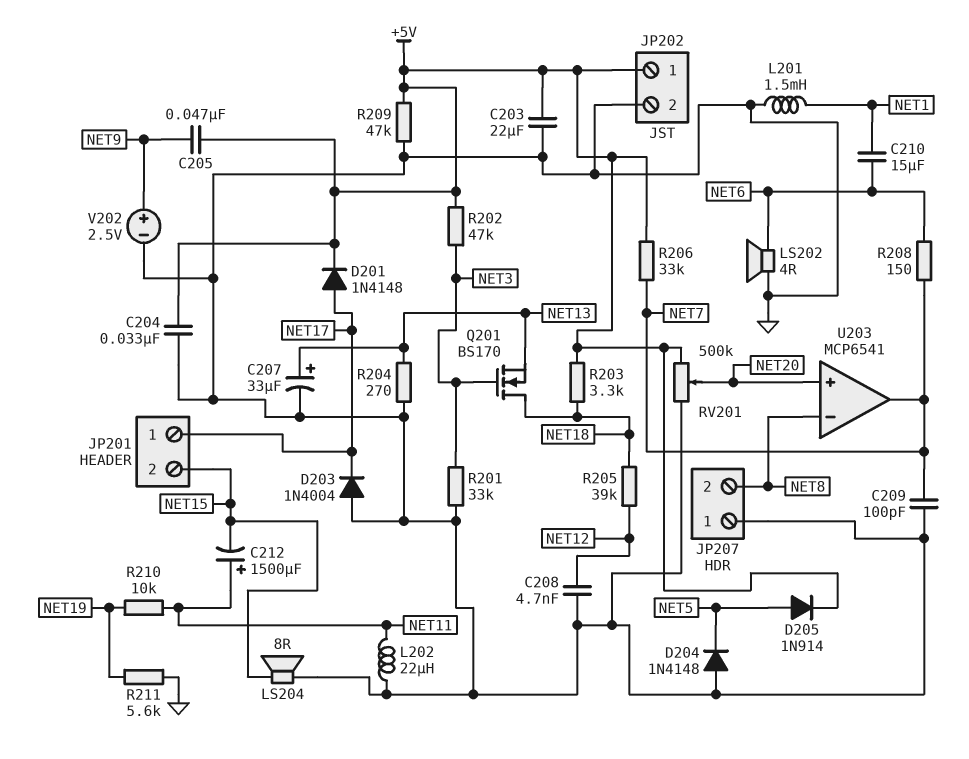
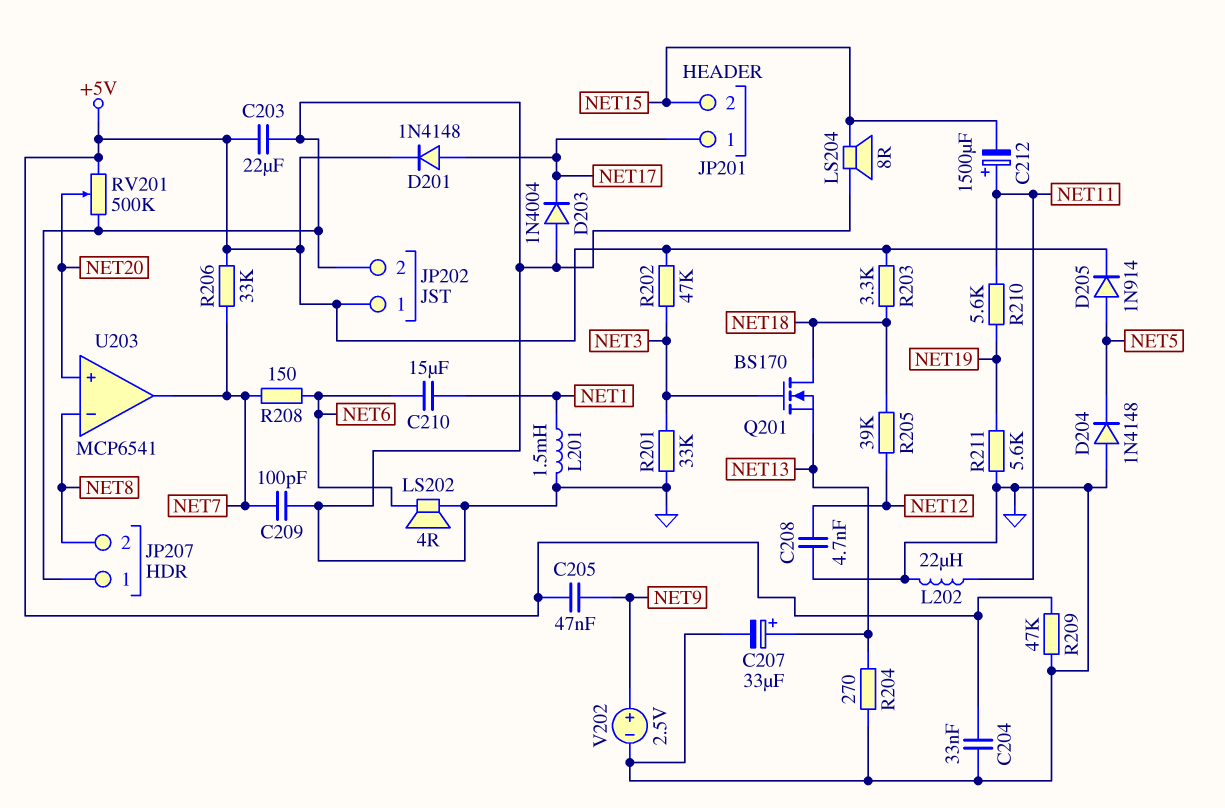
R210: 10k (NET11, NET19) -> 5.6k (NET11, NET19)

